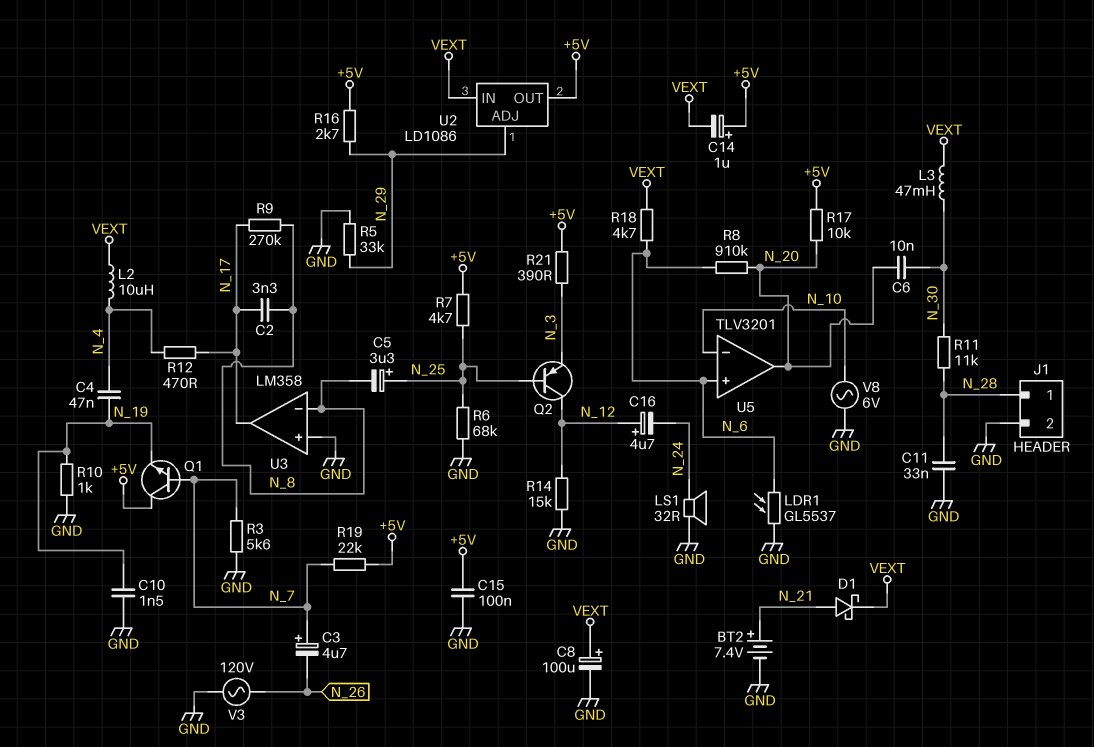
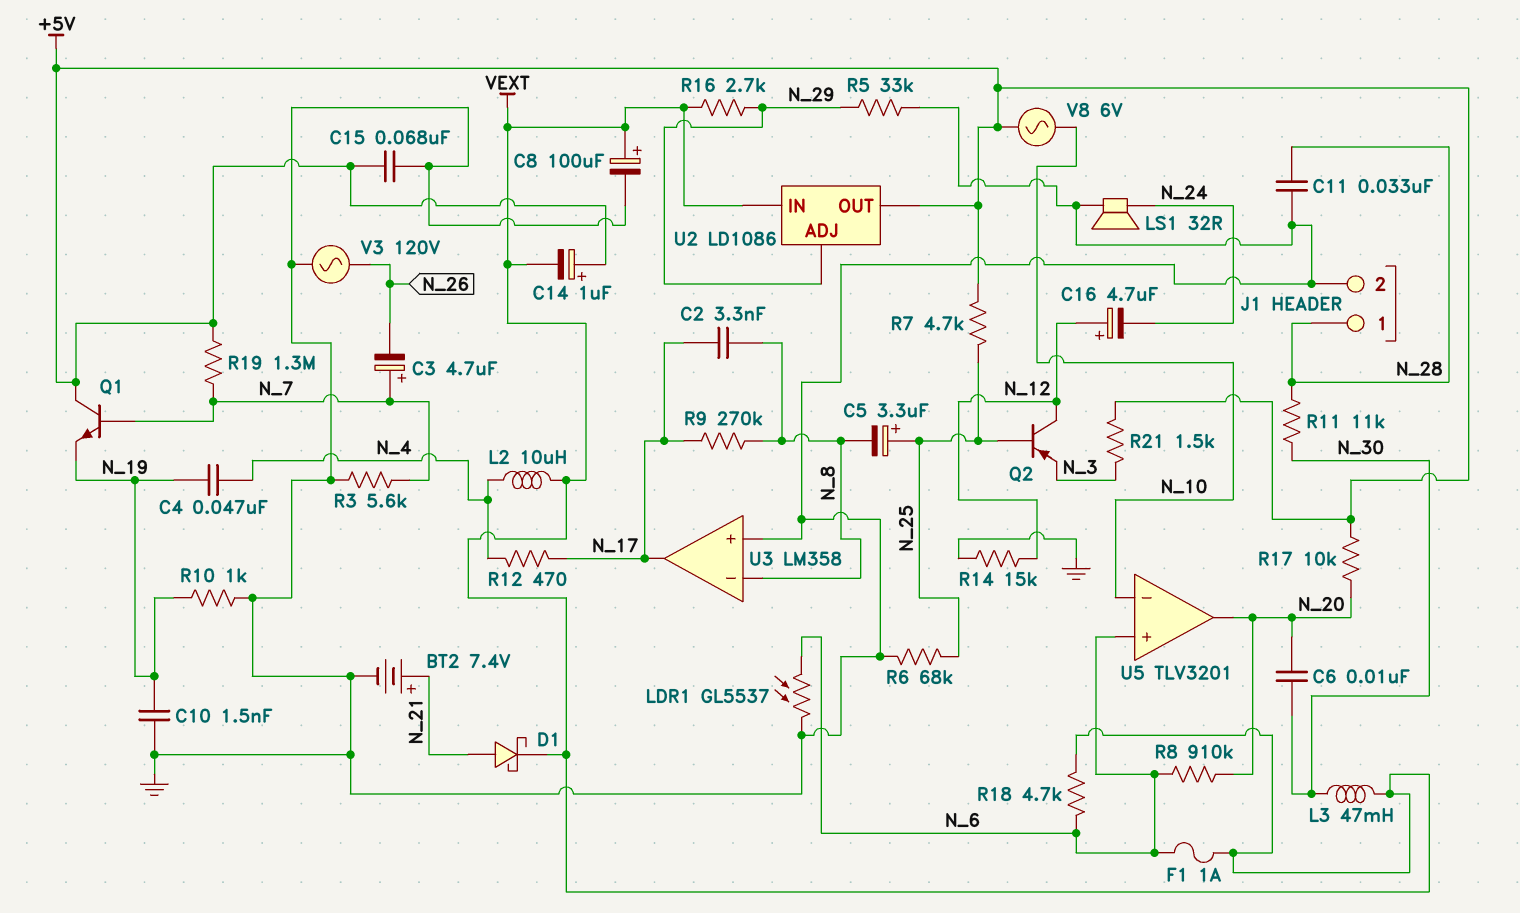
C15: 100nF (+5V, GND) -> 68nF (+5V, GND)
F1: none -> 1A (N_6, VEXT)
R16: 2.7k (+5V, N_29) -> 2.7k (N_29, VEXT)
R19: 22k (+5V, N_7) -> 1.3M (+5V, N_7)
R21: 390 (+5V, N_3) -> 1.5k (+5V, N_3)
V8: AC 6V (GND, N_10) -> AC 6V (+5V, N_10)

